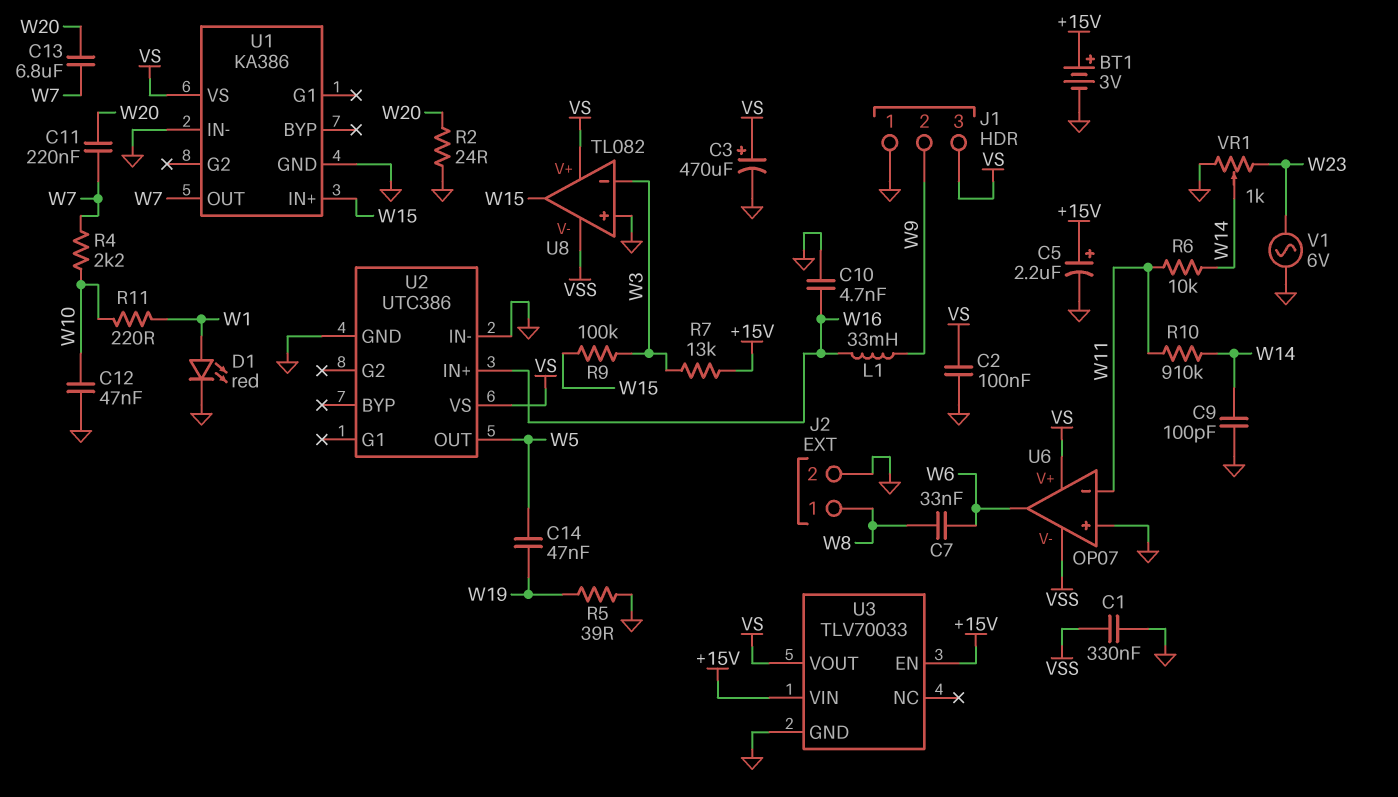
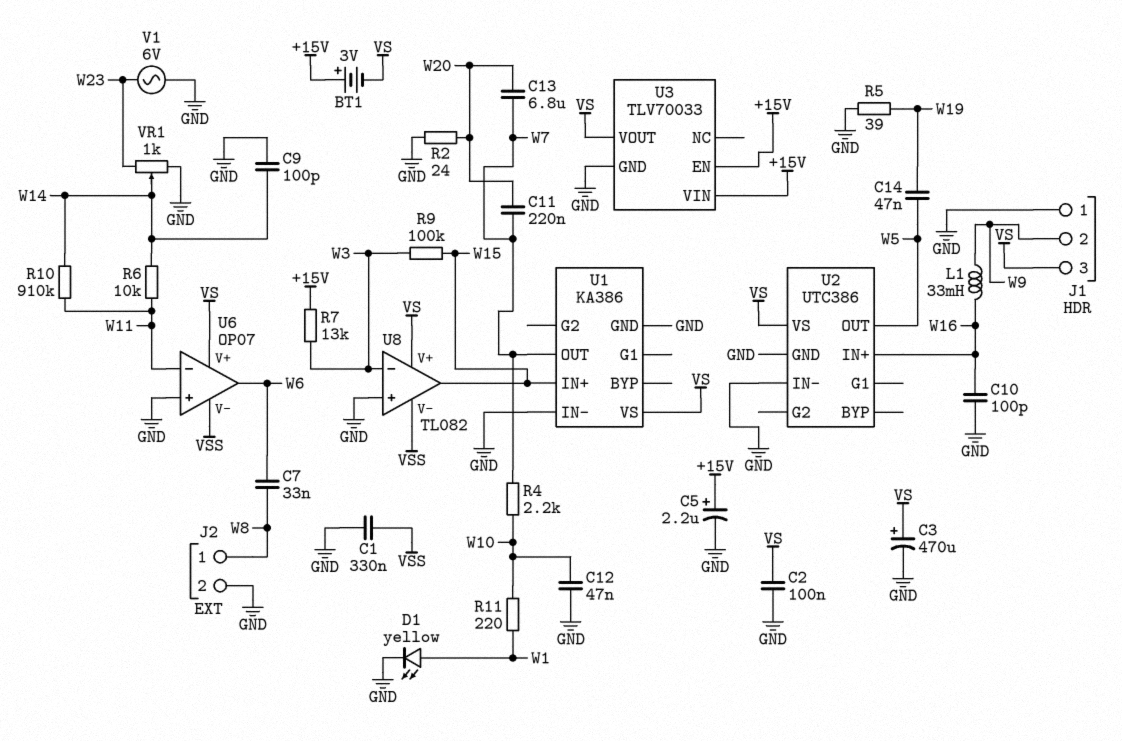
BT1: 3V (plus +15V, minus GND) -> 3V (plus +15V, minus VS)
C10: 4.7nF (GND, W16) -> 100pF (GND, W16)
D1: LED red (A W1, K GND) -> LED yellow (A W1, K GND)

